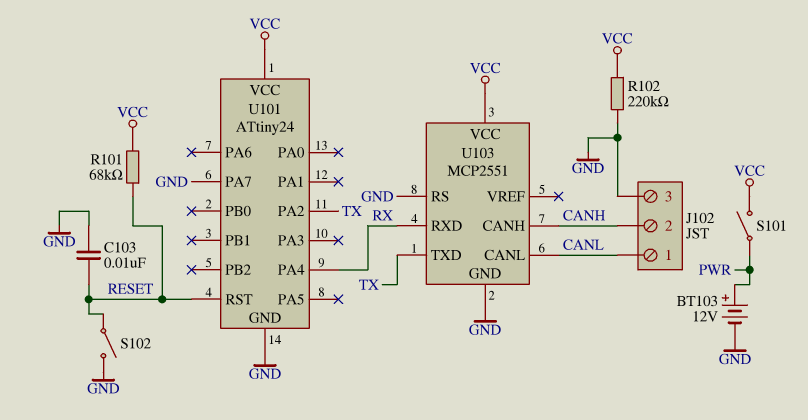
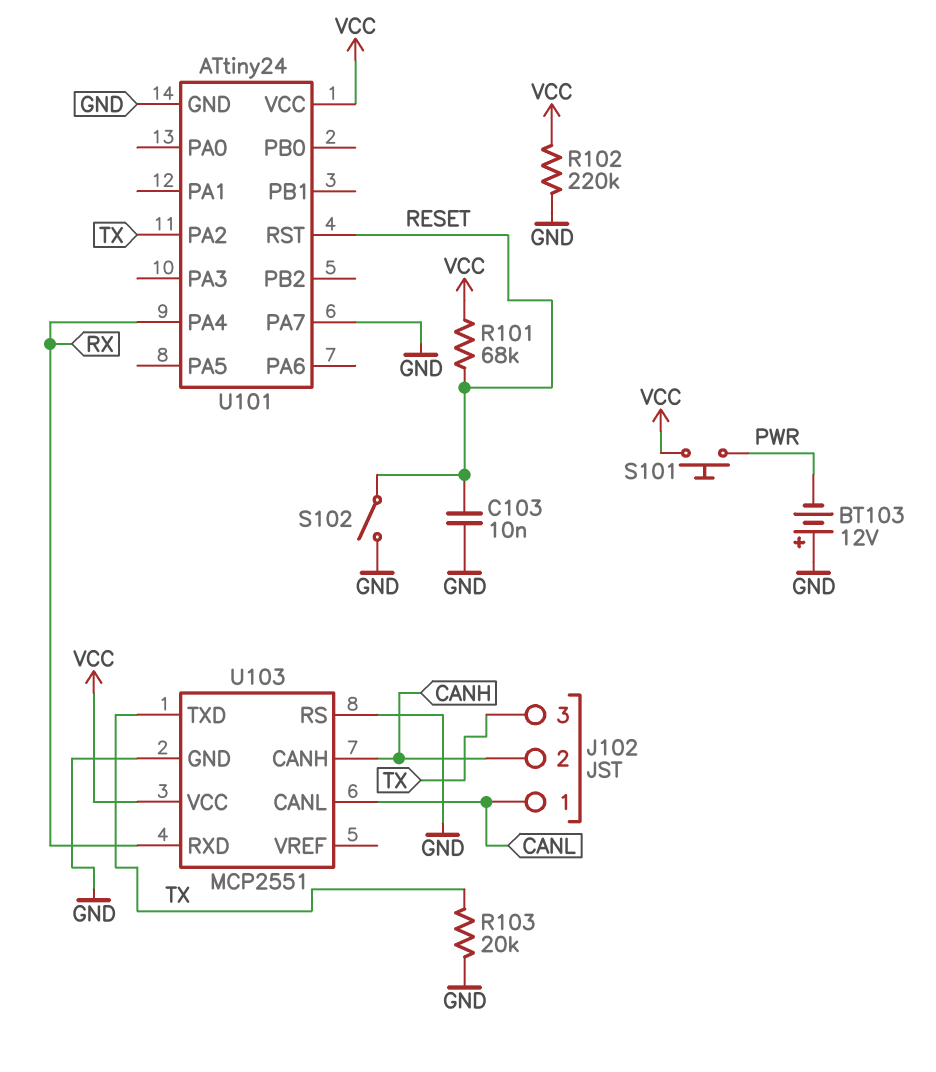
BT103: 12V (plus PWR, minus GND) -> 12V (plus GND, minus PWR)
J102 pin 3: GND -> TX
R103: none -> 20k (GND, TX)
S101: switch (PWR, VCC) -> button (PWR, VCC)

